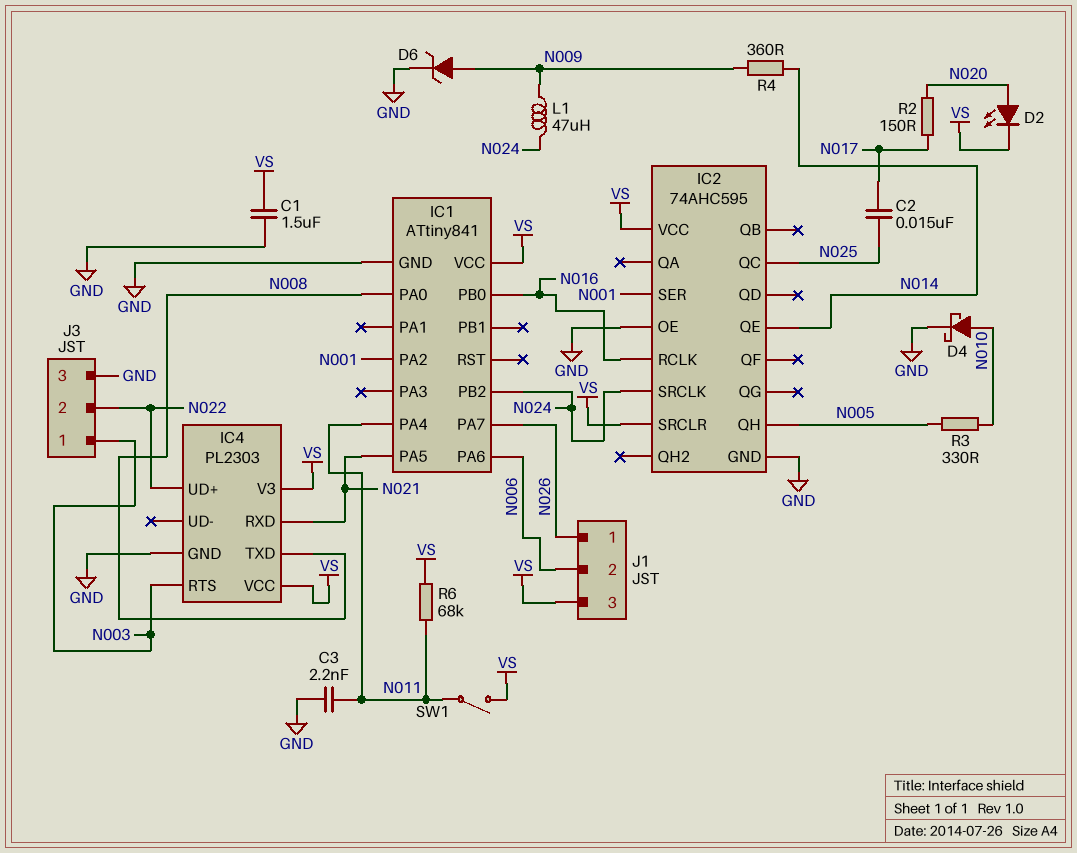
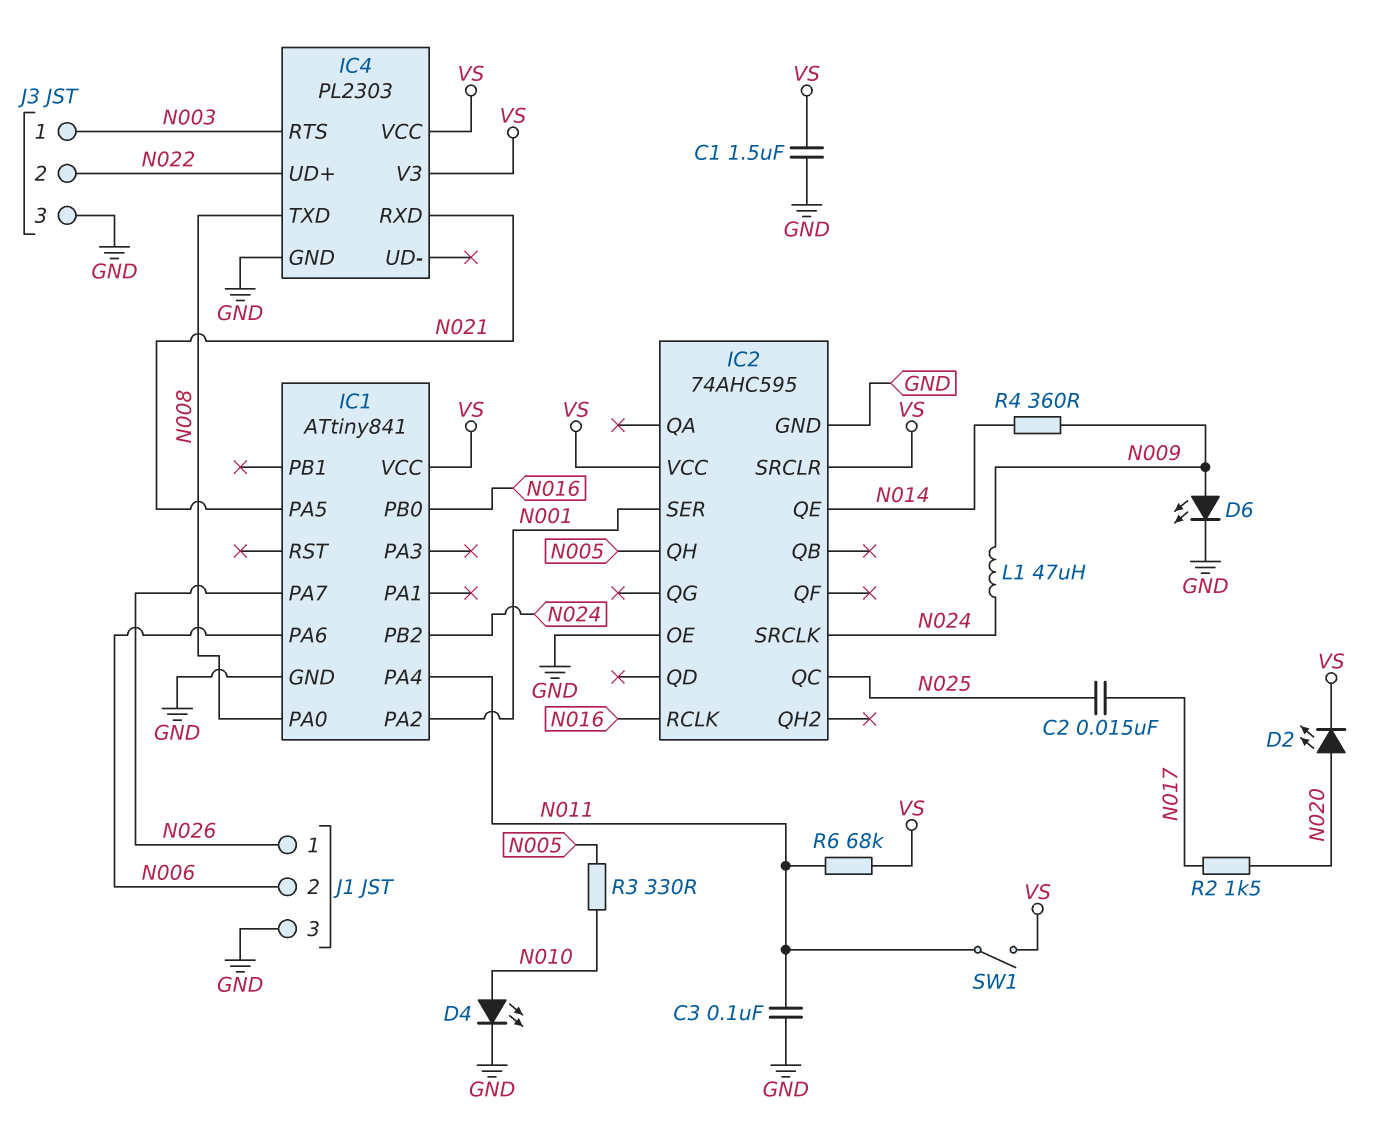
C3: 2.2nF (GND, N011) -> 100nF (GND, N011)
D4: schottky (A N010, K GND) -> LED (A N010, K GND)
D6: zener (A N009, K GND) -> LED (A N009, K GND)
J1 pin 3: VS -> GND
R2: 150 (N017, N020) -> 1.5k (N017, N020)

